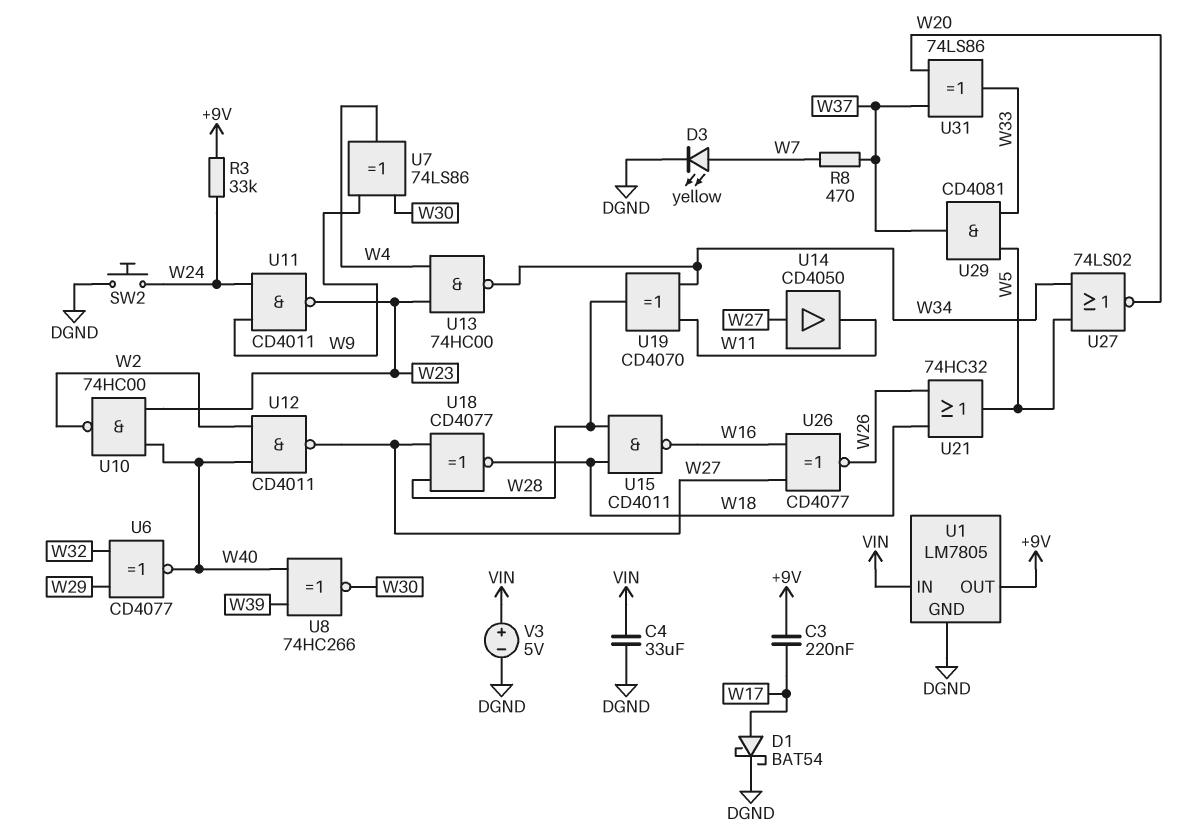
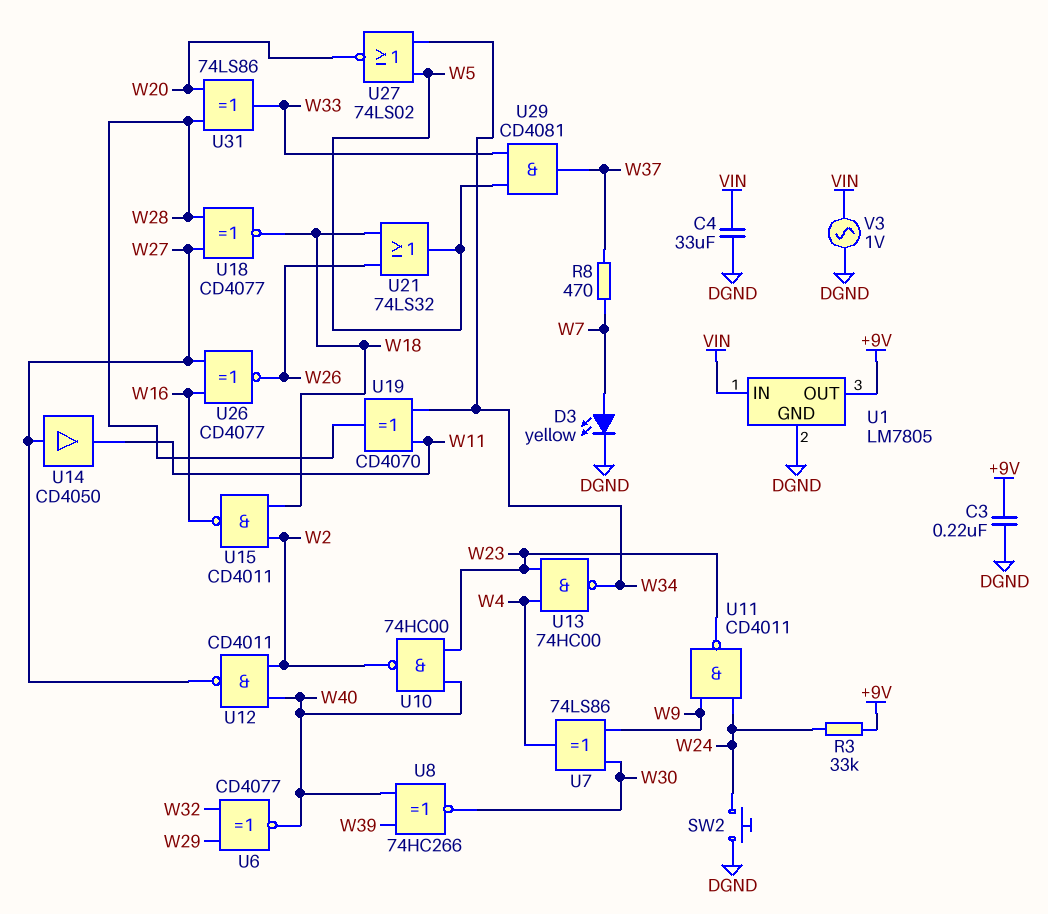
C3: 220nF (+9V, W17) -> 220nF (+9V, DGND)
D1: schottky BAT54 (A W17, K DGND) -> none
U15: NAND CD4011 (in W18, in W28, out W16) -> NAND CD4011 (in W2, in W18, out W16)
U21: OR 74HC32 (in W18, in W26, out W5) -> OR 74LS32 (in W18, in W26, out W5)
U31: XOR 74LS86 (in W20, in W37, out W33) -> XOR 74LS86 (in W20, in W28, out W33)
V3: 5V (plus VIN, minus DGND) -> AC 1V (DGND, VIN)

